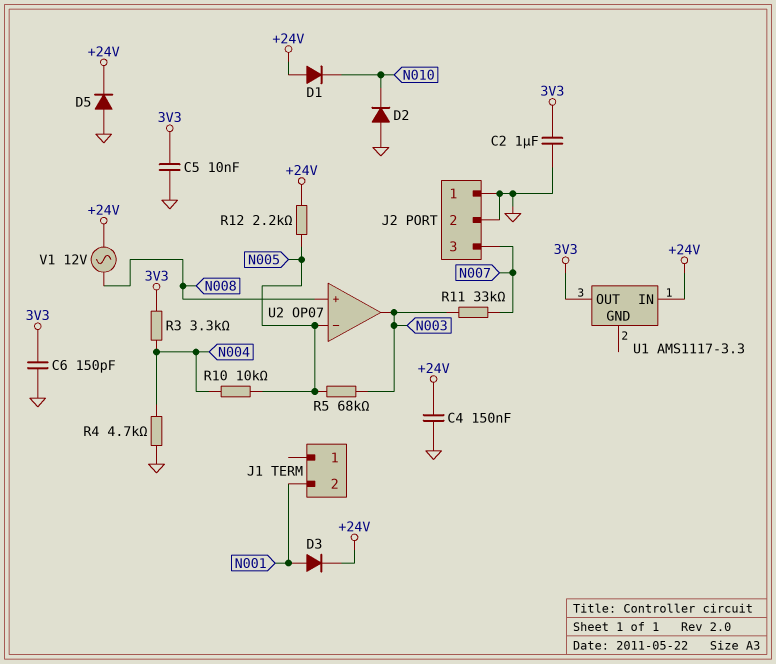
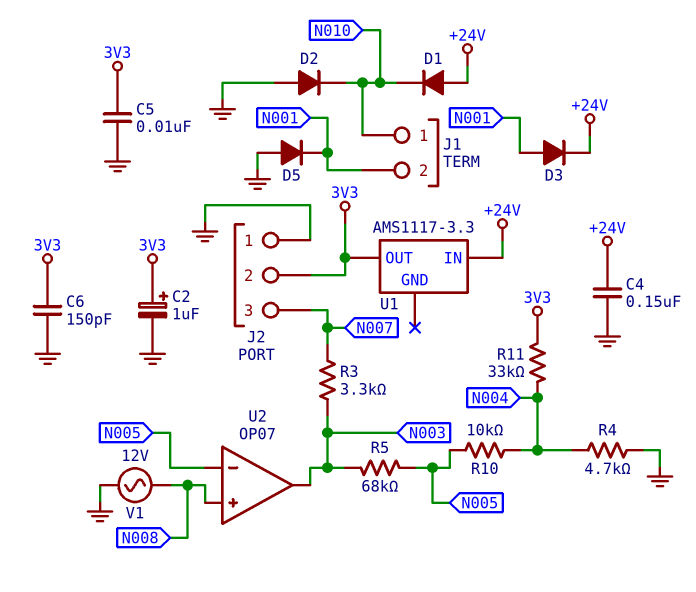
C2: 1uF (3V3, GND) -> 1uF (plus 3V3, minus GND)
D5: diode (A GND, K +24V) -> diode (A GND, K N001)
J1 pin 1: none -> N010
J2 pin 2: GND -> 3V3
R3: 3.3k (3V3, N004) -> 3.3k (N003, N007)
R11: 33k (N003, N007) -> 33k (3V3, N004)
R12: 2.2k (+24V, N005) -> none
V1: AC 12V (+24V, N008) -> AC 12V (GND, N008)

